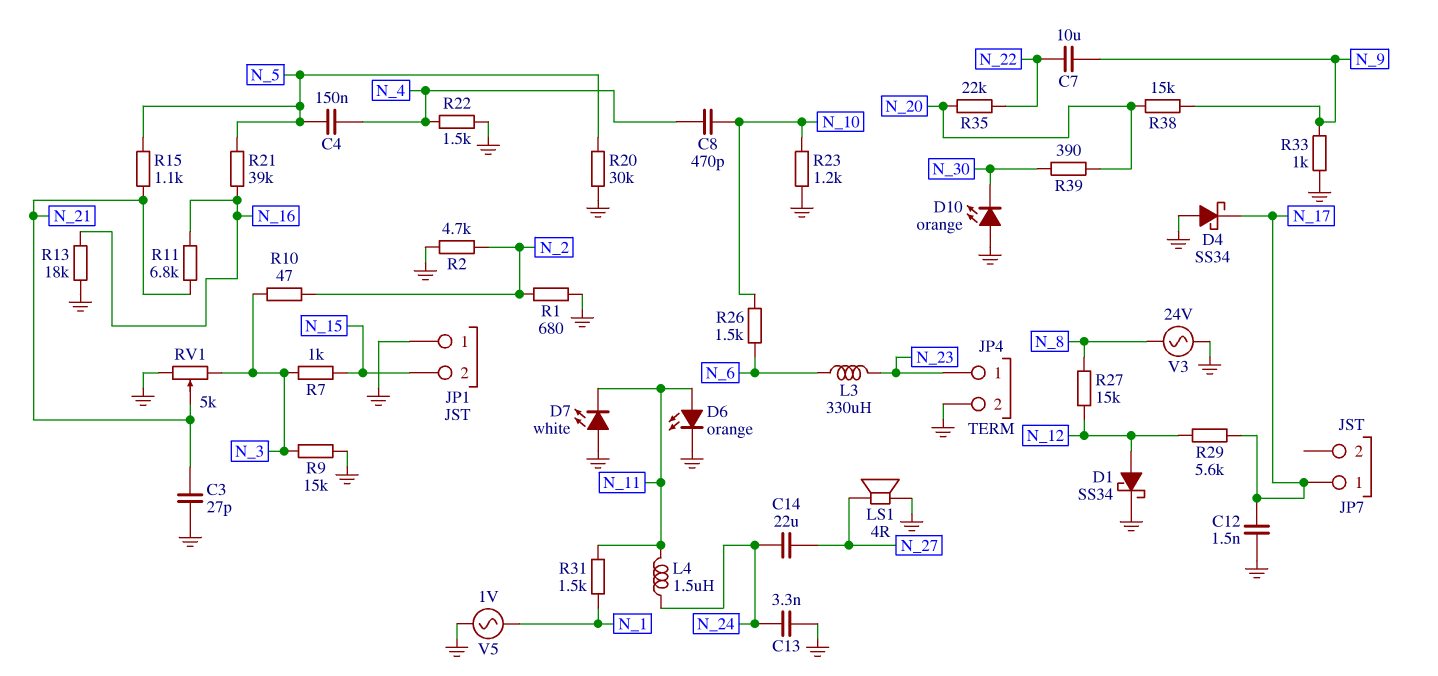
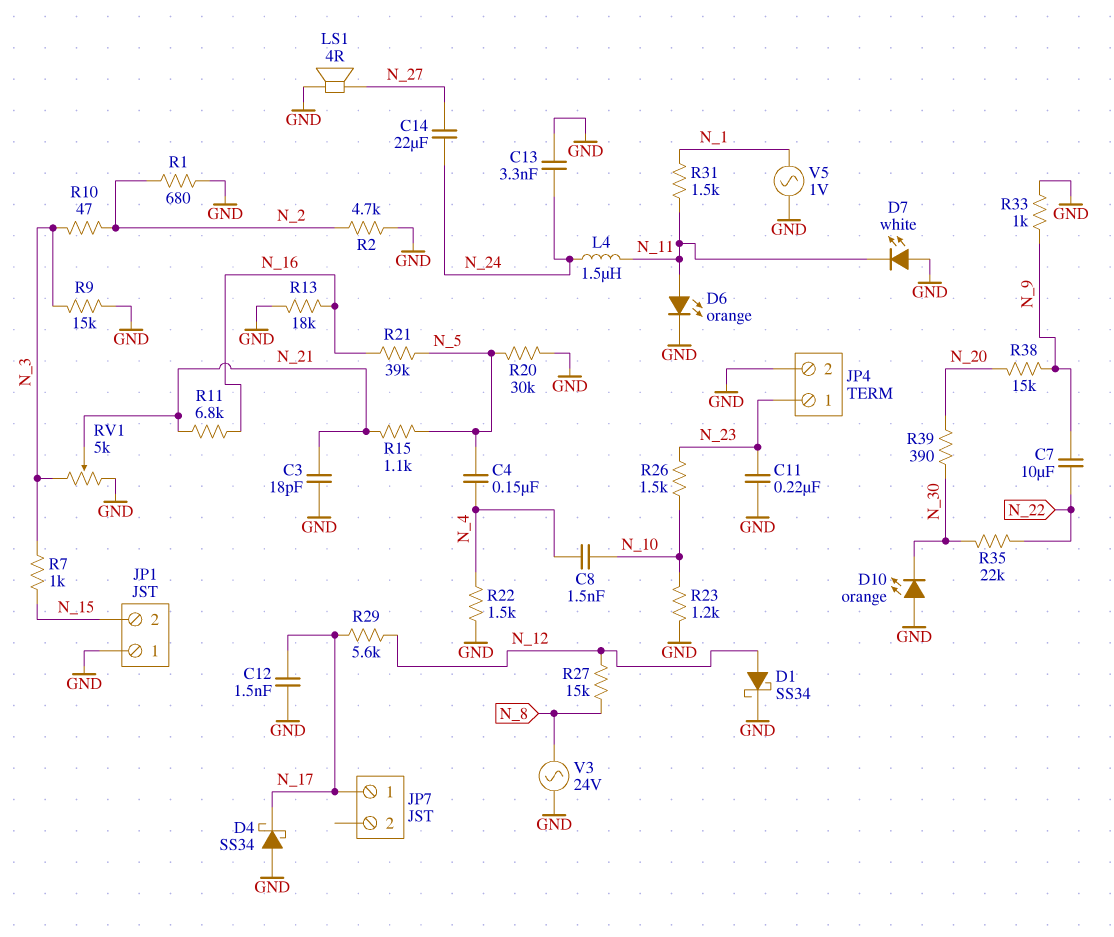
C3: 27pF (GND, N_21) -> 18pF (GND, N_21)
C8: 470pF (N_4, N_10) -> 1.5nF (N_4, N_10)
C11: none -> 220nF (GND, N_23)
L3: 330uH (N_6, N_23) -> none
R26: 1.5k (N_6, N_10) -> 1.5k (N_10, N_23)
R35: 22k (N_20, N_22) -> 22k (N_22, N_30)

